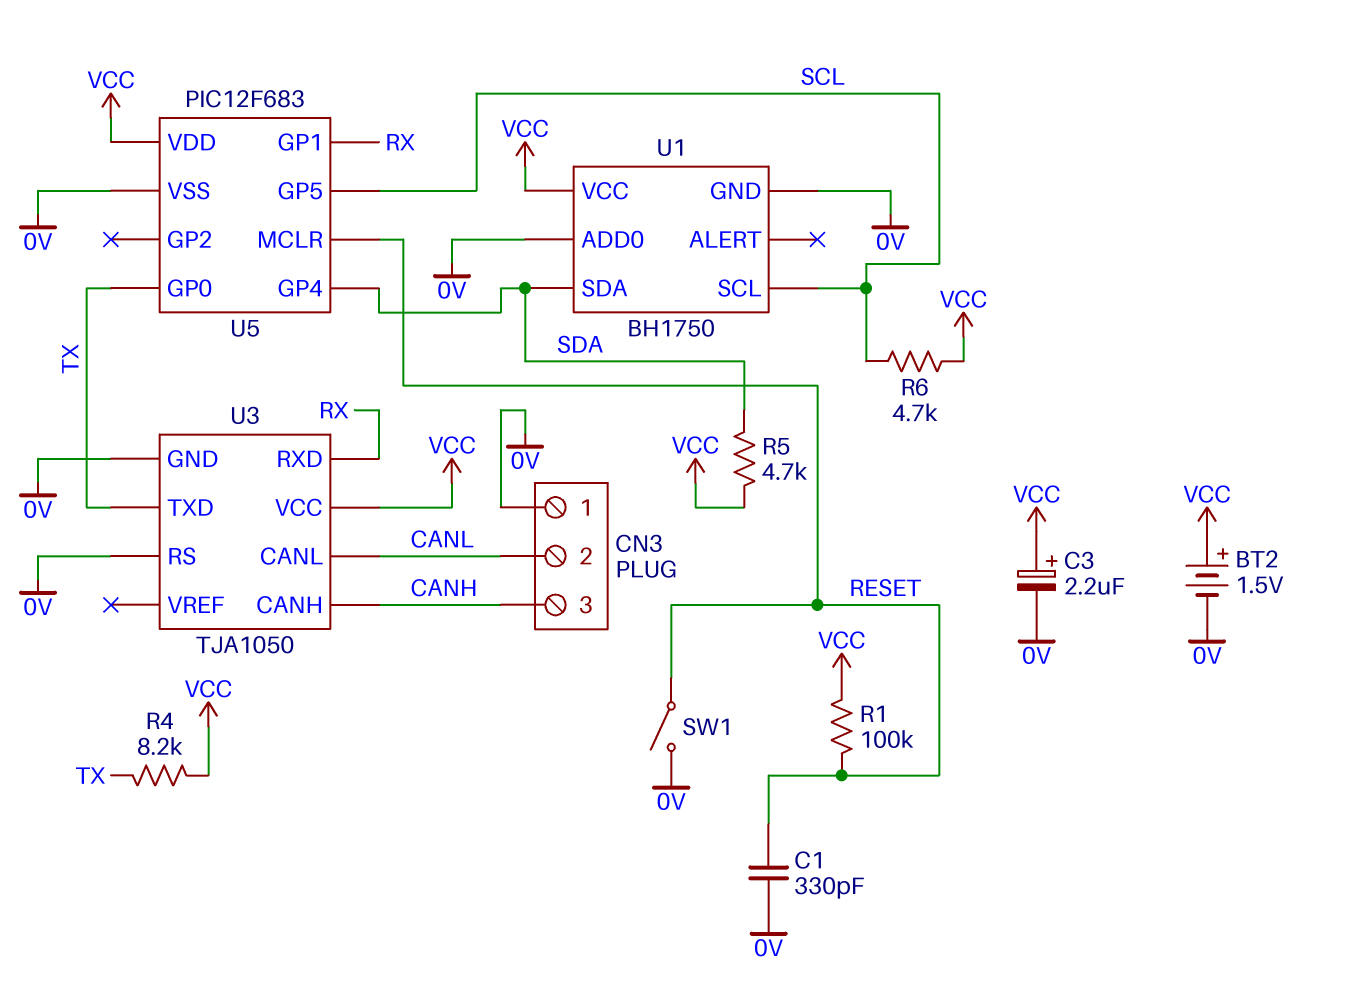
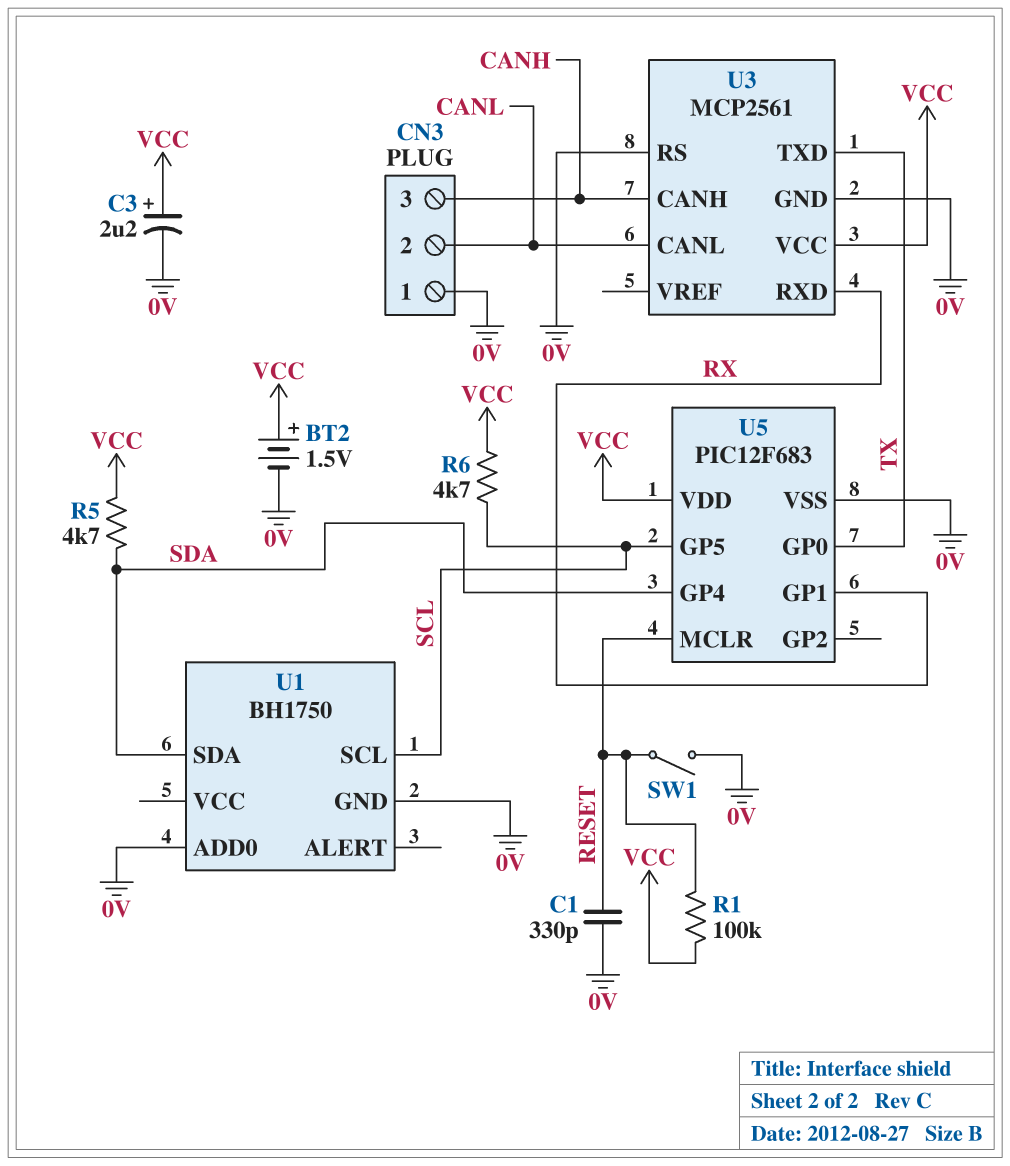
R4: 8.2k (TX, VCC) -> none
U1 pin VCC: VCC -> none
U3: TJA1050 -> MCP2561

